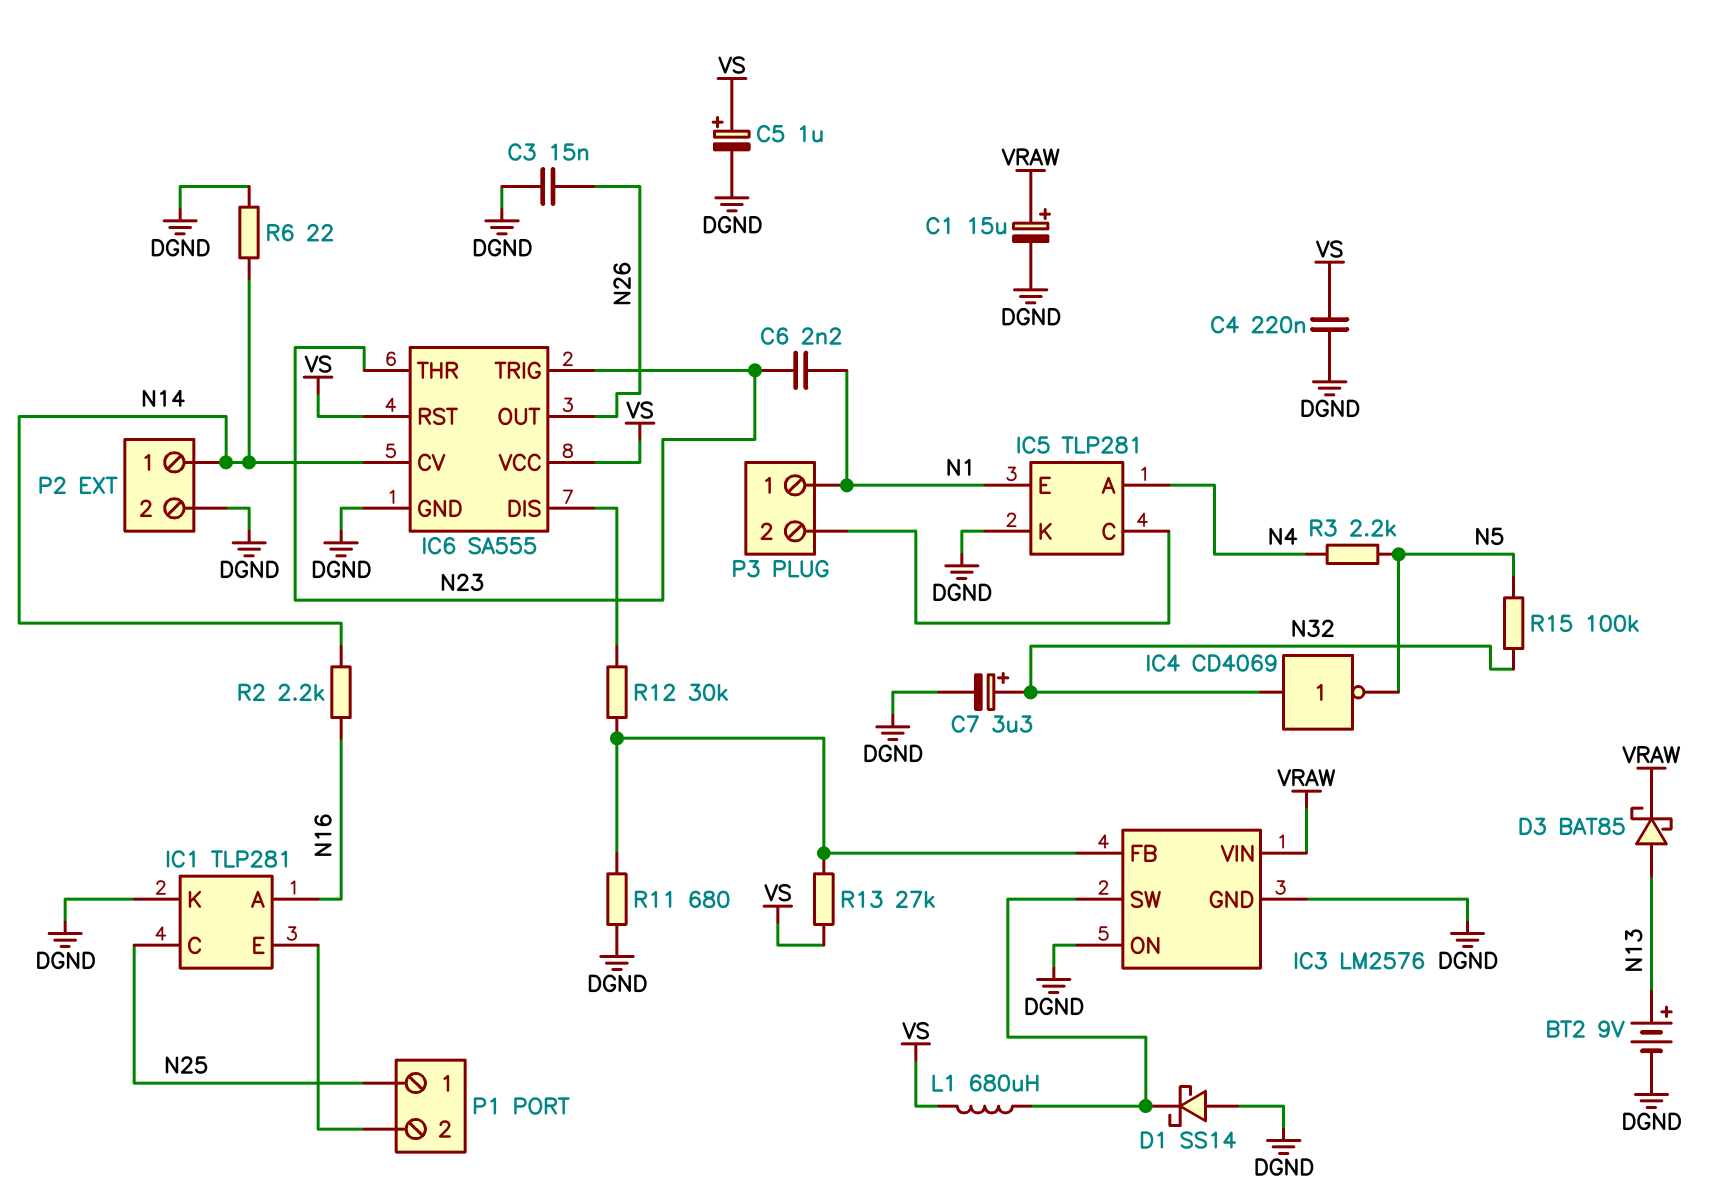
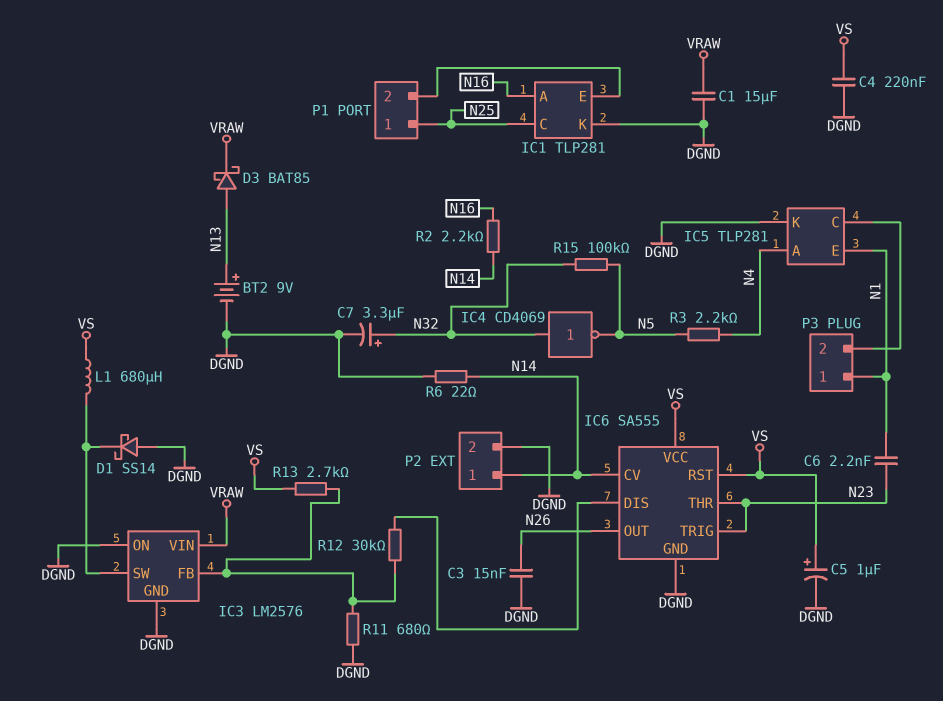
C1: 15uF (plus VRAW, minus DGND) -> 15uF (DGND, VRAW)
R13: 27k (IC3/FB, VS) -> 2.7k (IC3/FB, VS)

